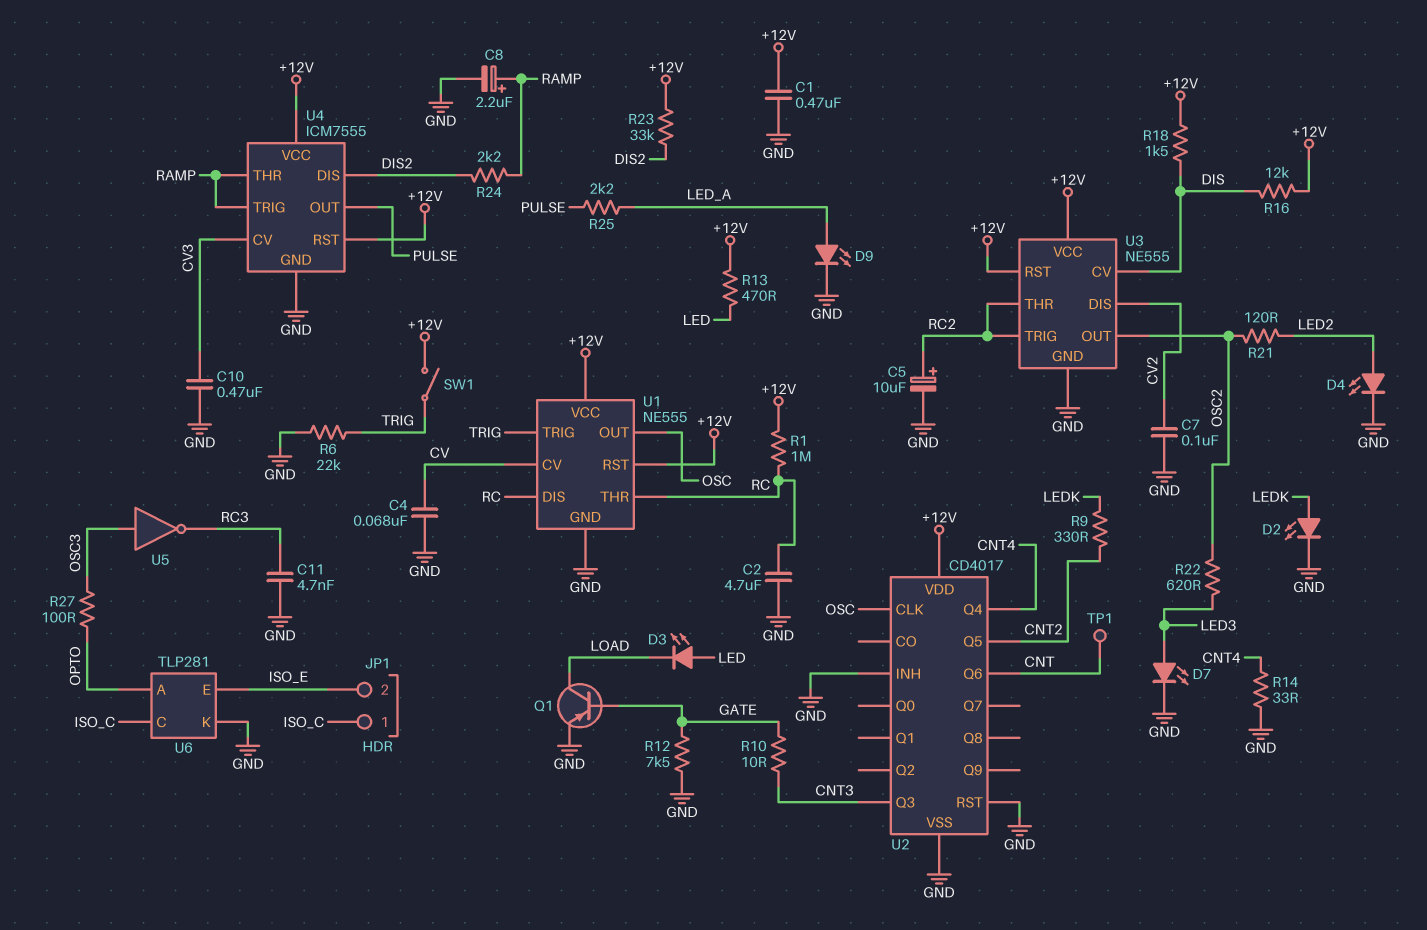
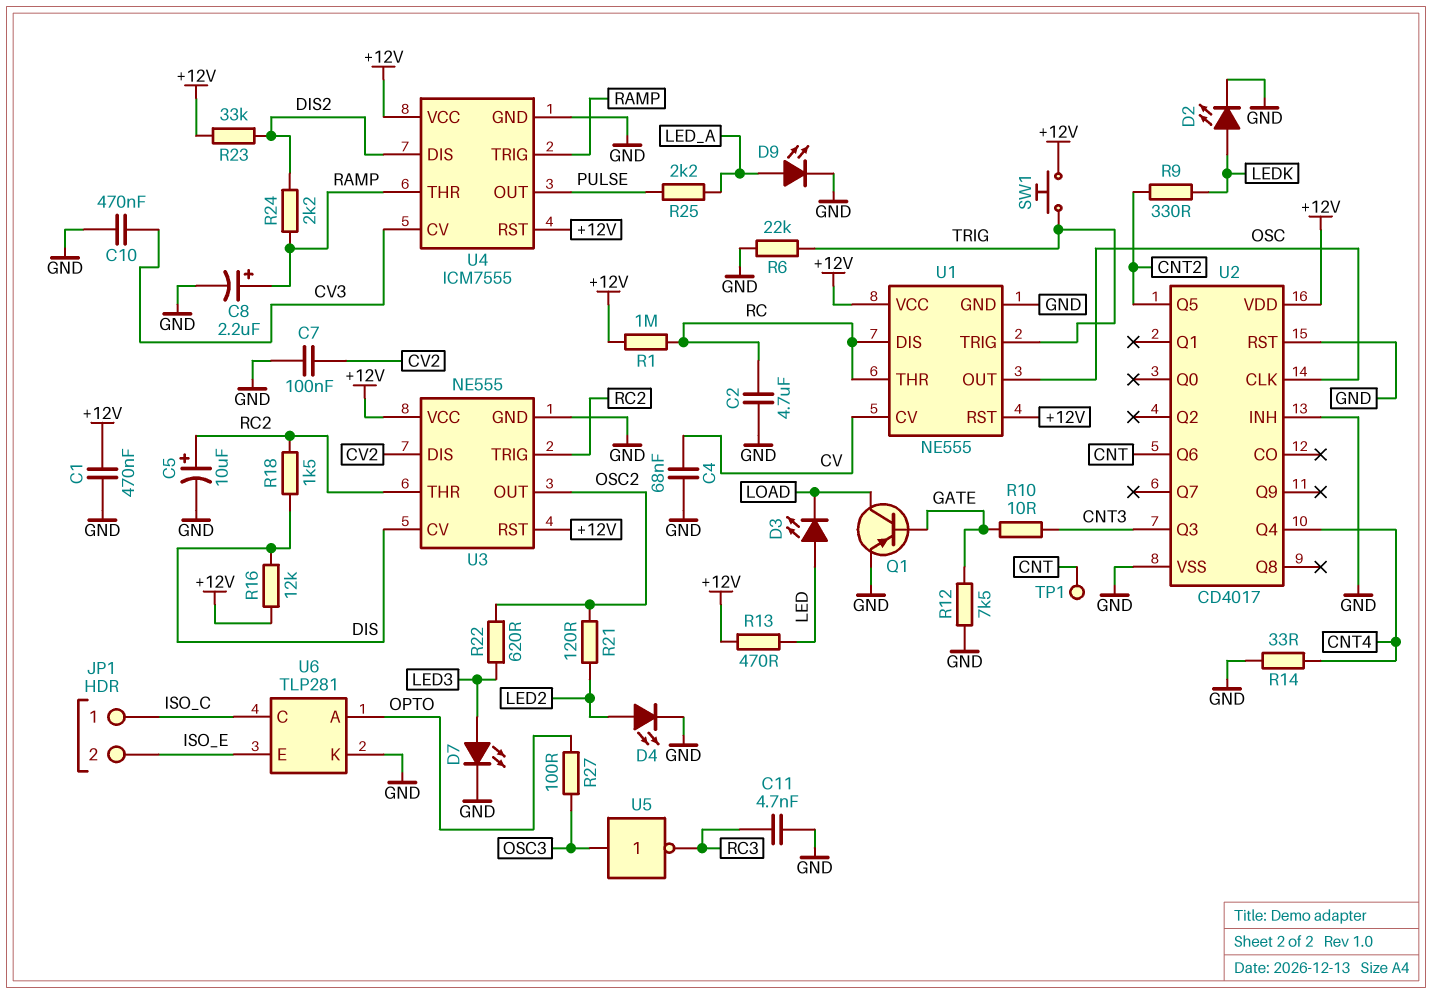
R18: 1.5k (+12V, DIS) -> 1.5k (DIS, RC2)
SW1: switch (+12V, TRIG) -> button (+12V, TRIG)

